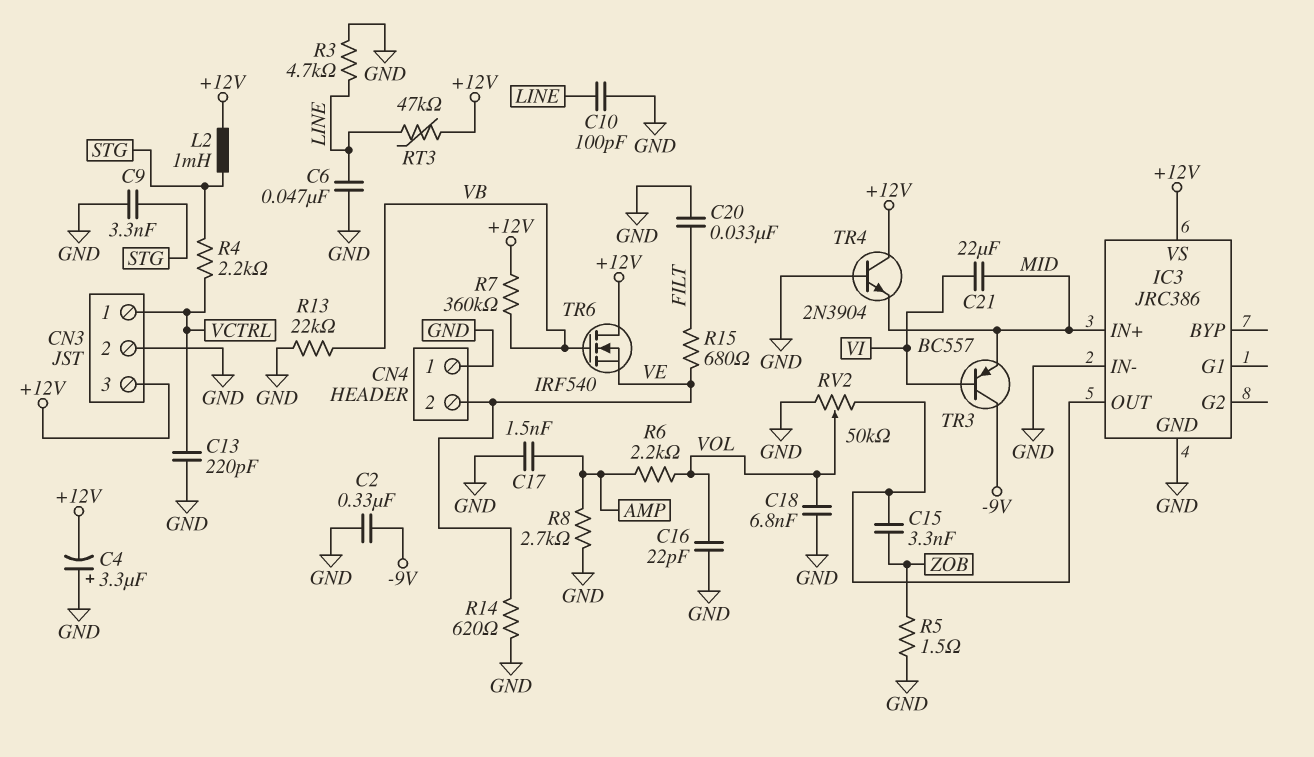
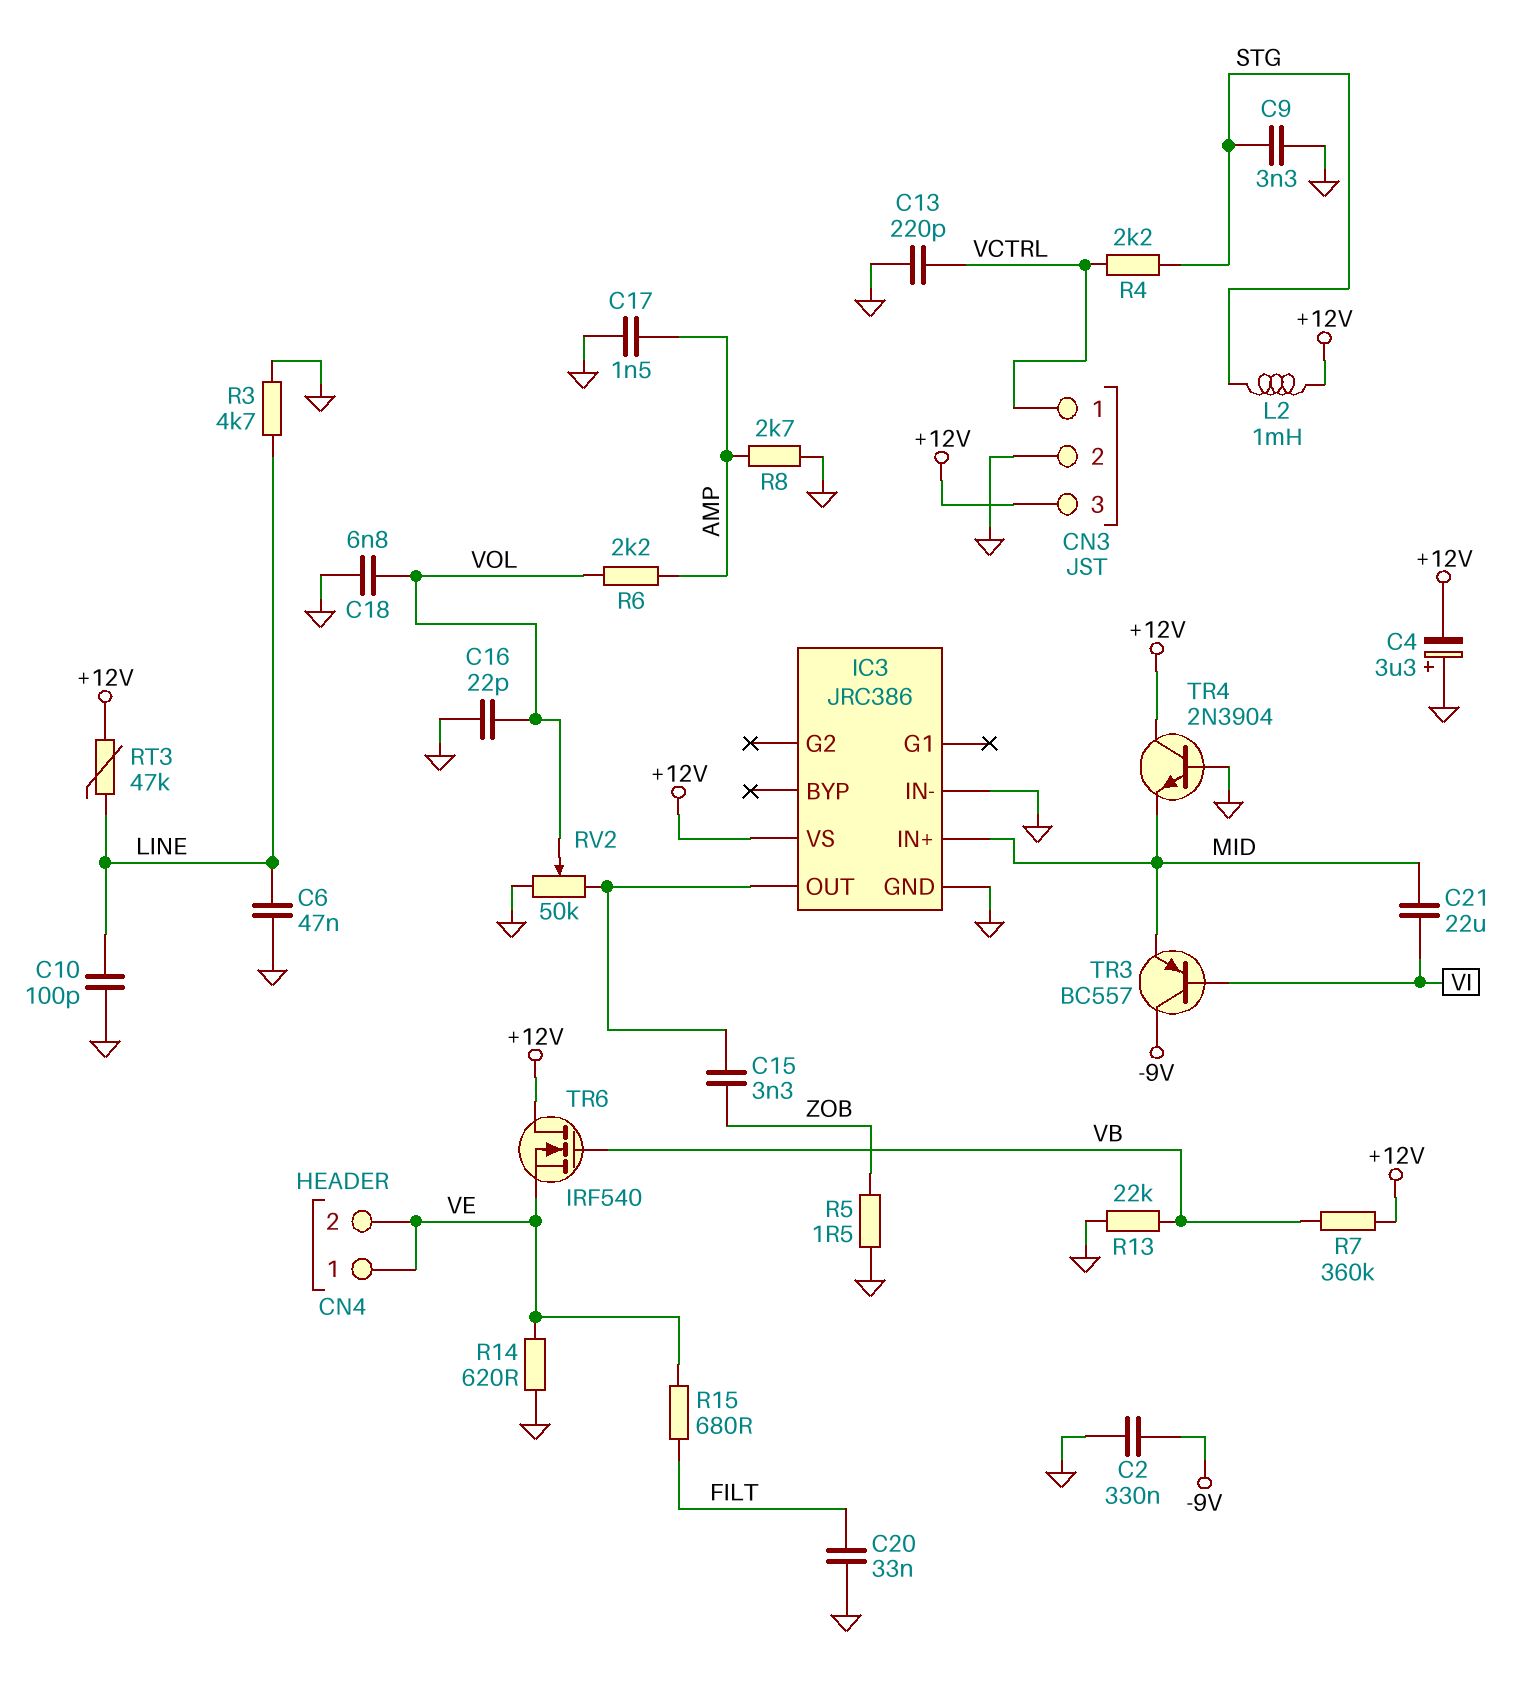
CN4 pin 1: GND -> VE

